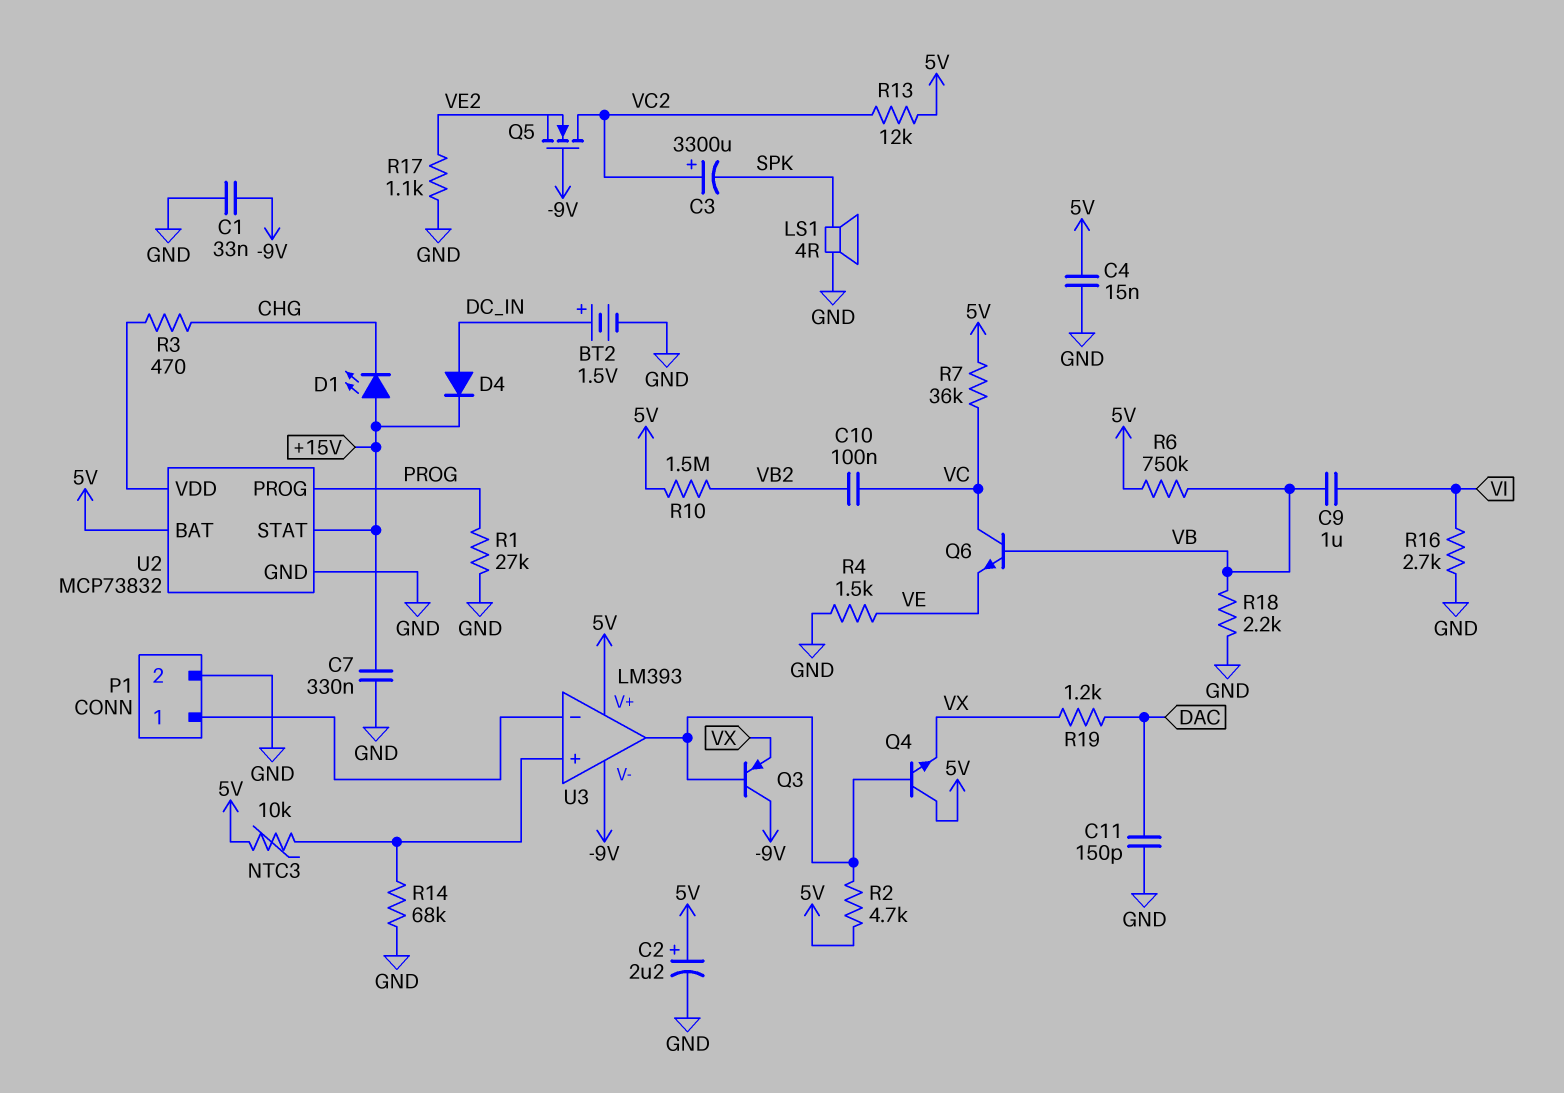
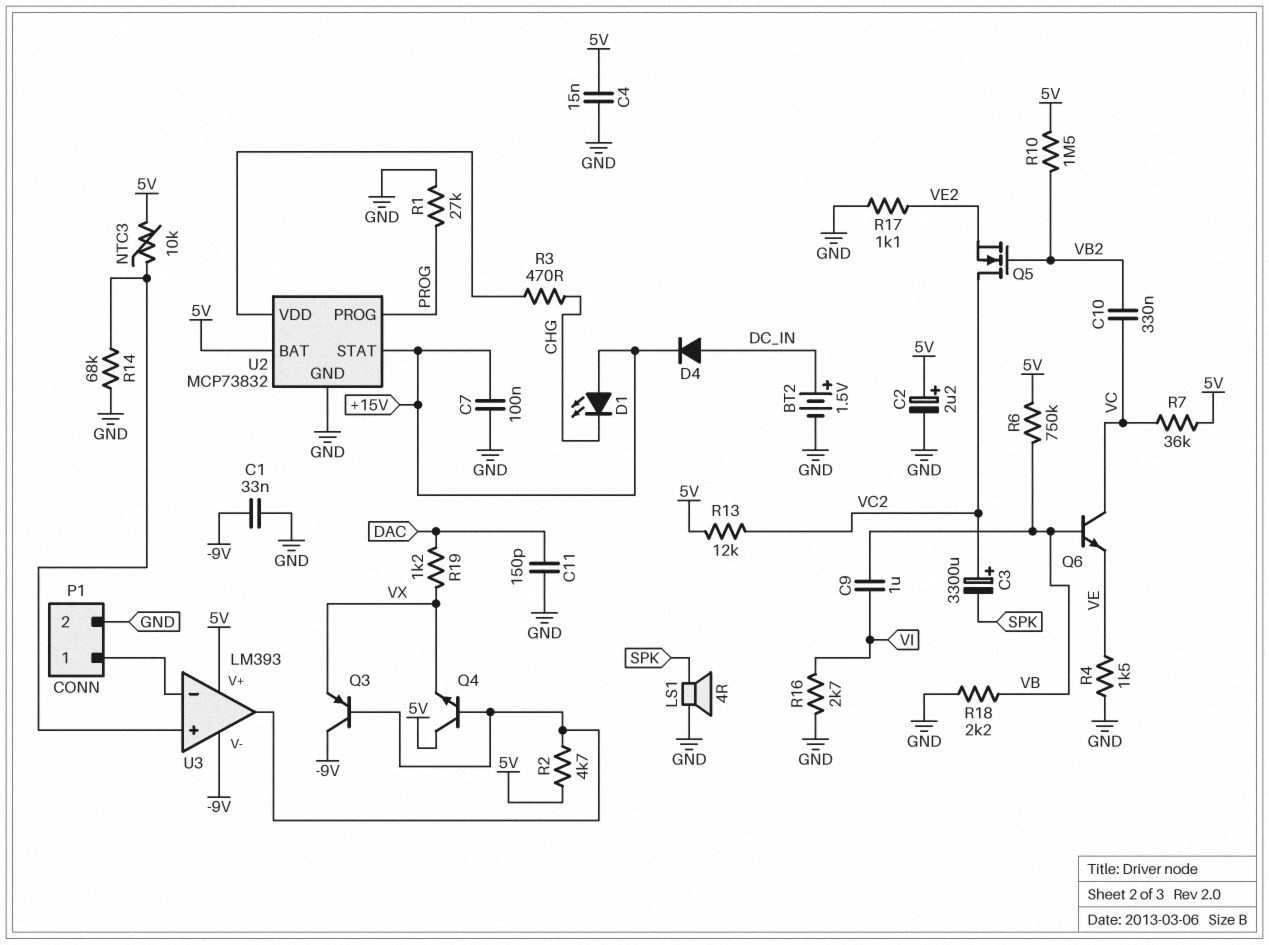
C7: 330nF (+15V, GND) -> 100nF (+15V, GND)
C10: 100nF (VB2, VC) -> 330nF (VB2, VC)
Q5: NMOS (G -9V, D VC2, S VE2) -> NMOS (G VB2, D VC2, S VE2)

